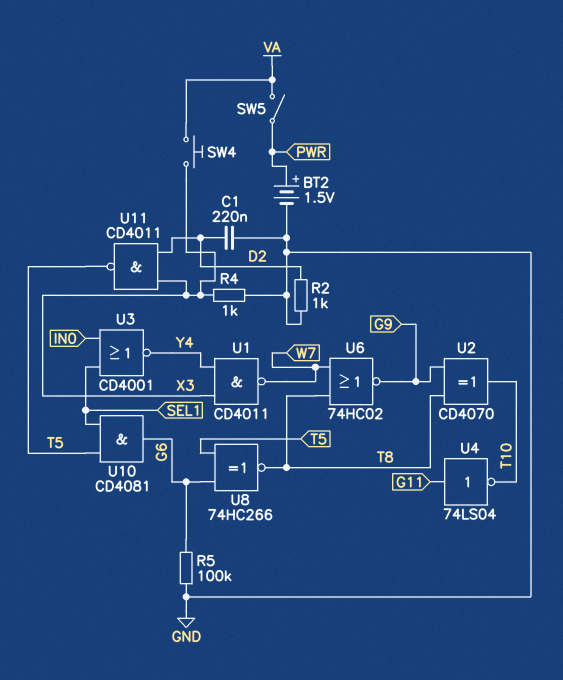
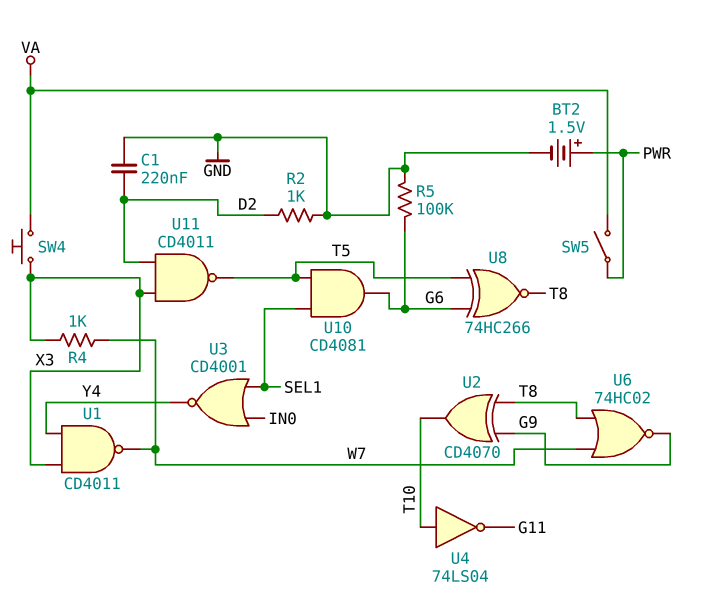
R4: 1k (GND, X3) -> 1k (W7, X3)
U4: NOT 74LS04 (in G11, out T10) -> NOT 74LS04 (in T10, out G11)

